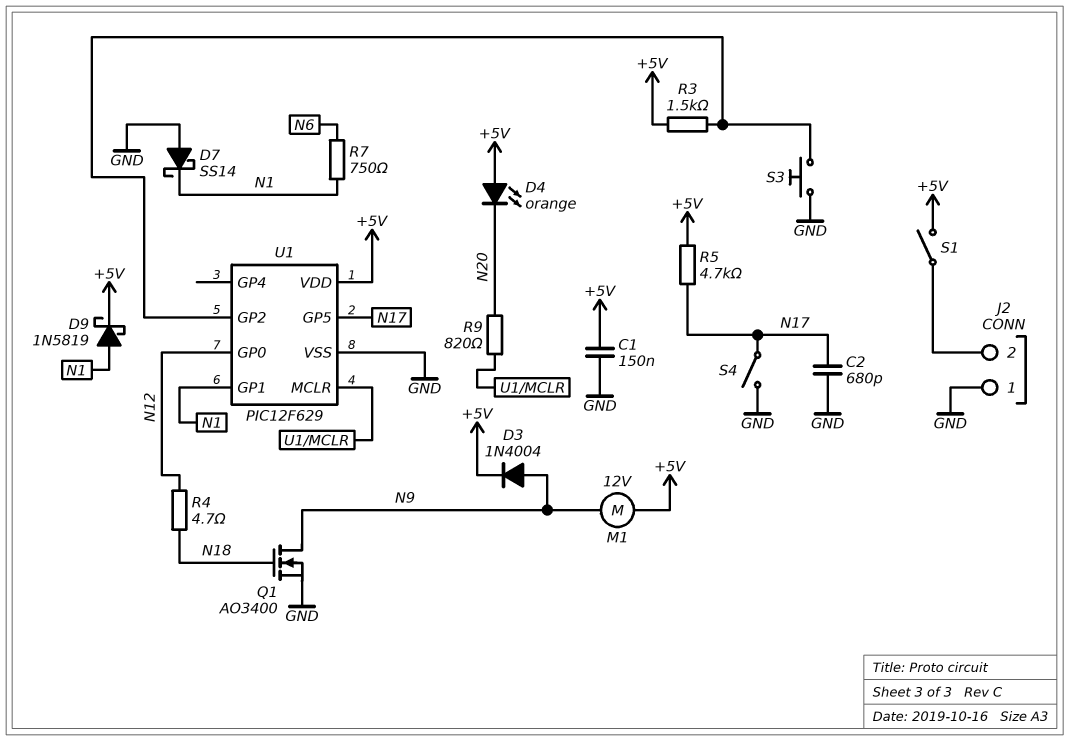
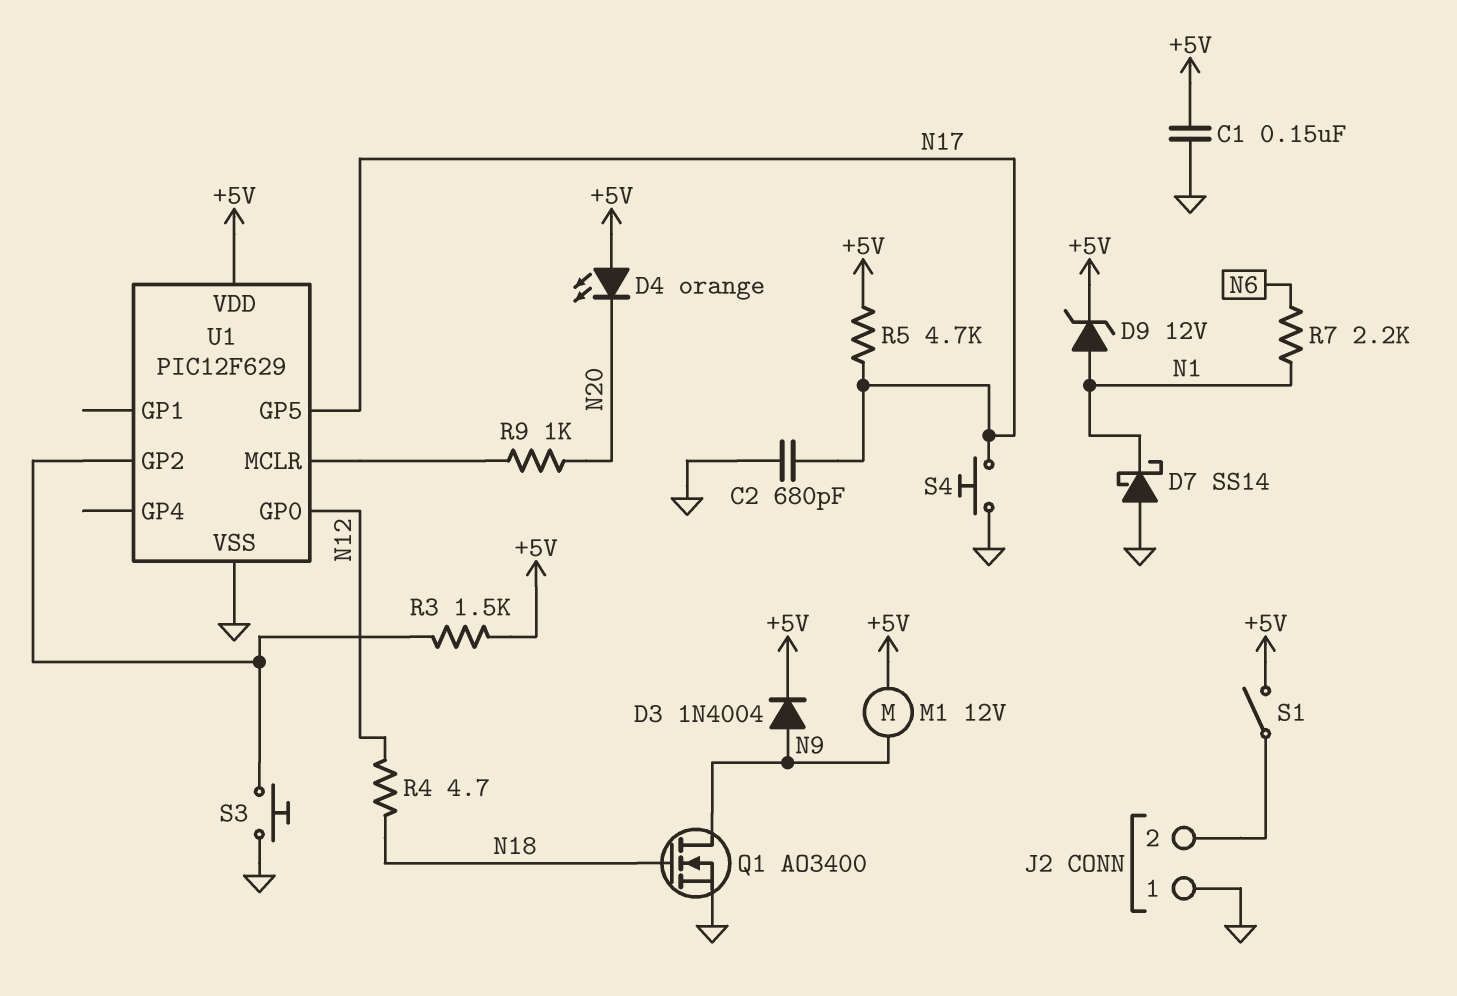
D9: schottky 1N5819 (A N1, K +5V) -> zener 12V (A N1, K +5V)
R7: 750 (N1, N6) -> 2.2k (N1, N6)
R9: 820 (N20, U1/MCLR) -> 1k (N20, U1/MCLR)
S4: switch (GND, N17) -> button (GND, N17)
U1 pin GP1: N1 -> none

